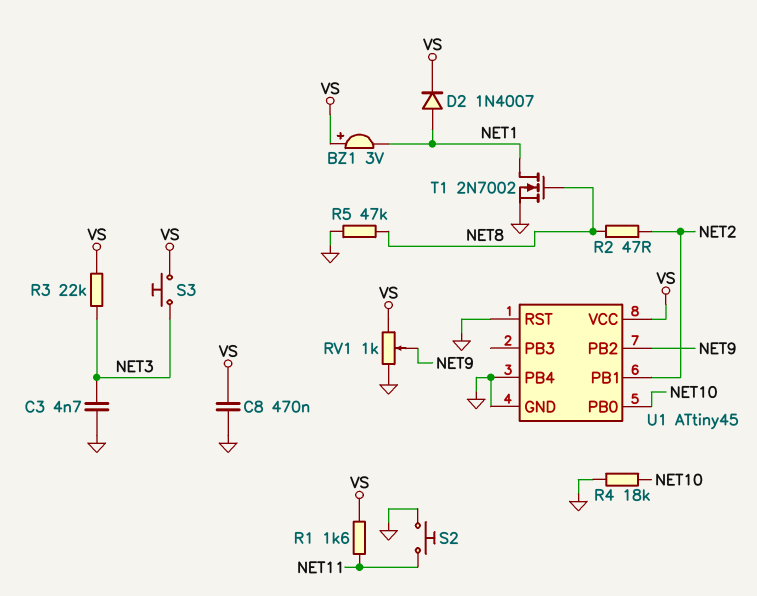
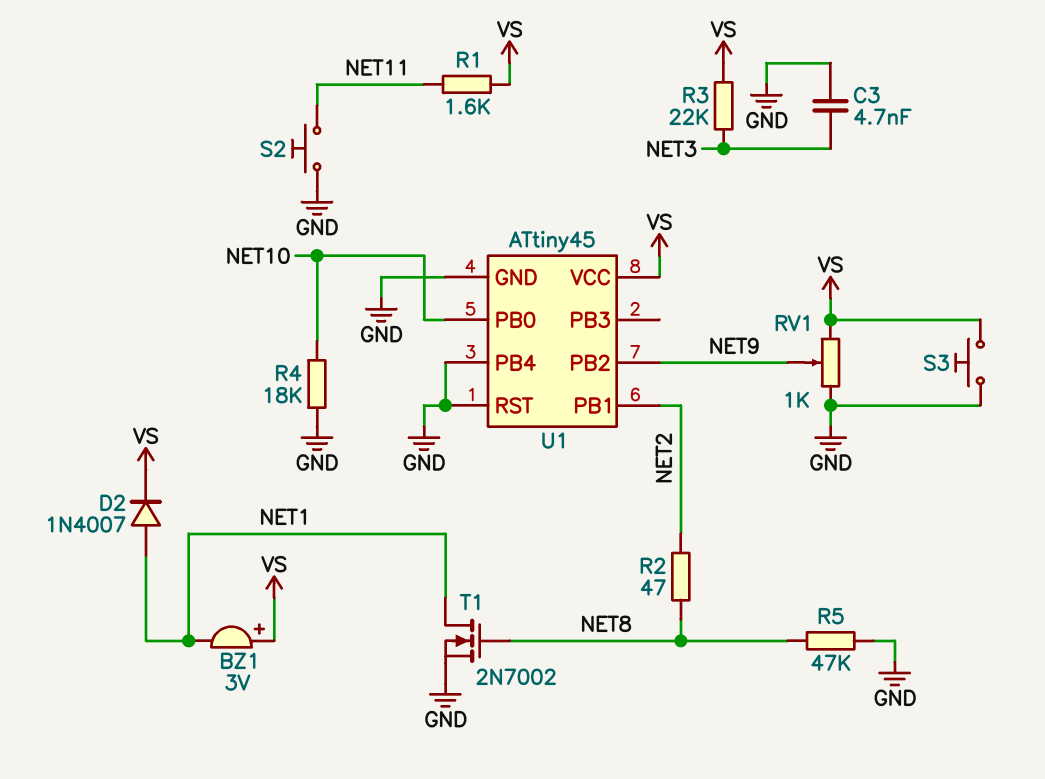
C8: 470nF (GND, VS) -> none
S3: button (NET3, VS) -> button (GND, VS)

